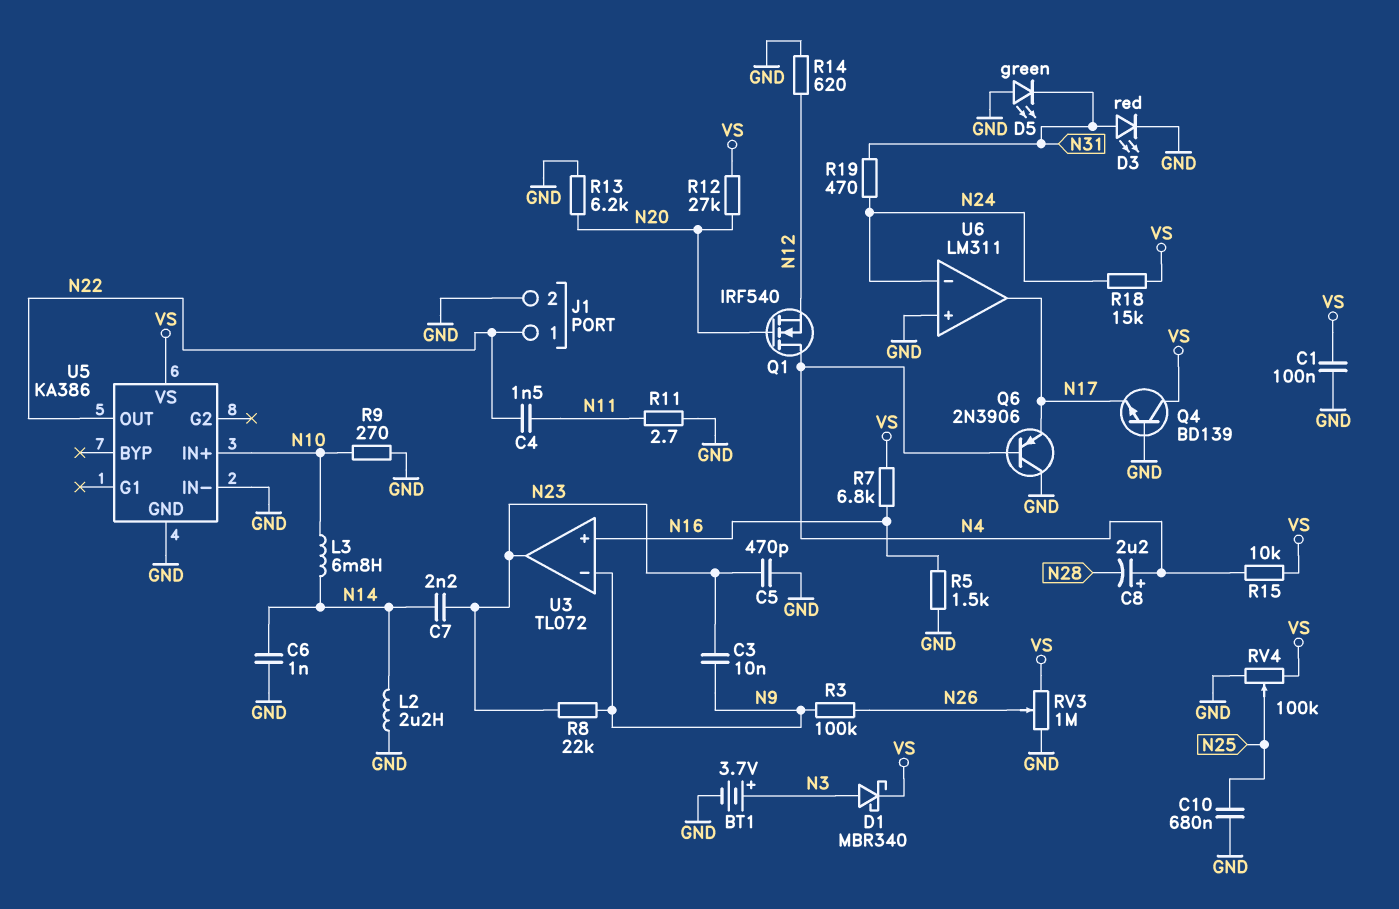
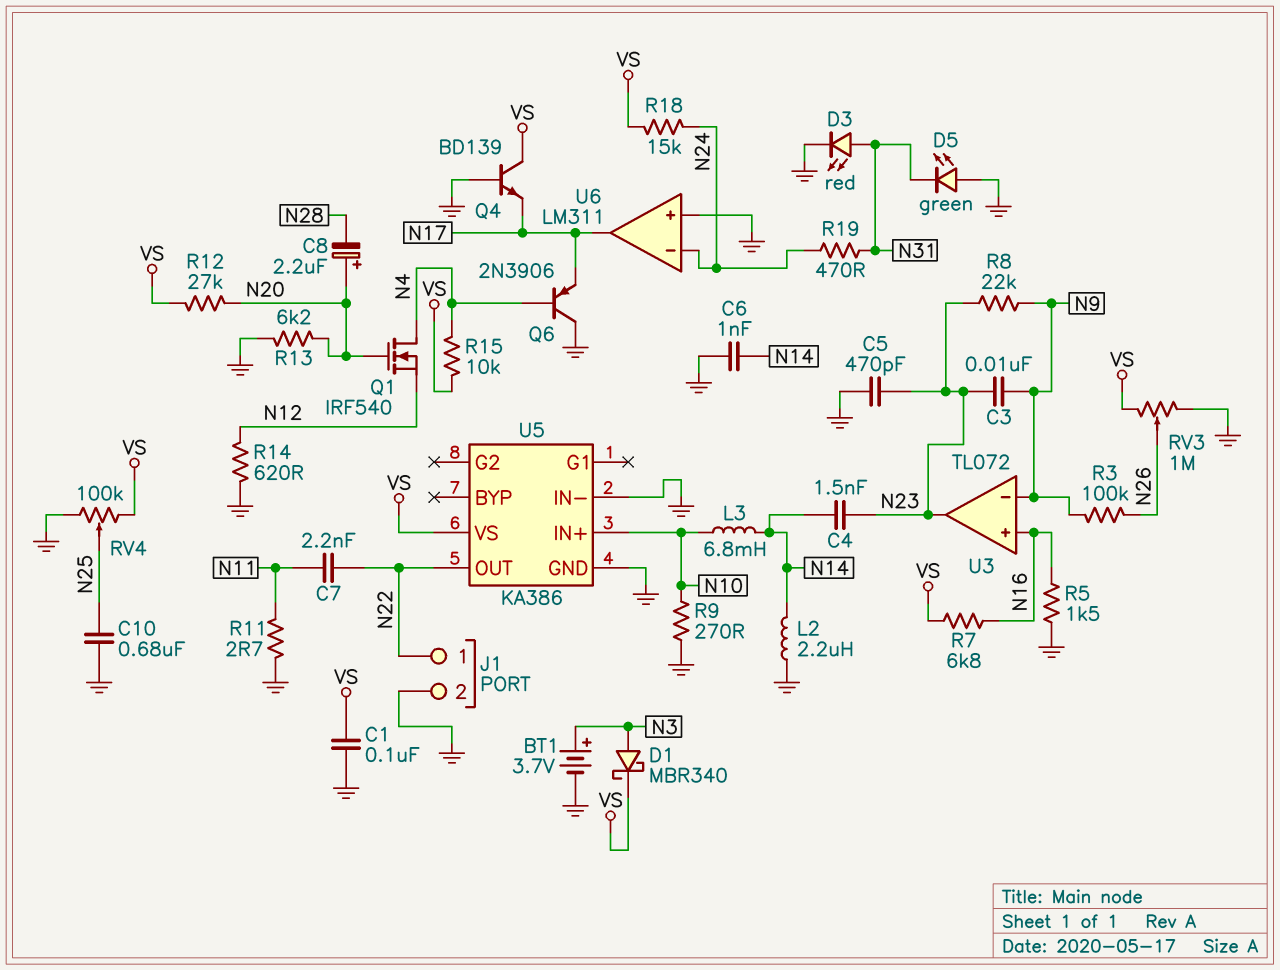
C4: 1.5nF (N11, N22) -> 1.5nF (N14, N23)
C7: 2.2nF (N14, N23) -> 2.2nF (N11, N22)
C8: 2.2uF (plus N4, minus N28) -> 2.2uF (plus N20, minus N28)

